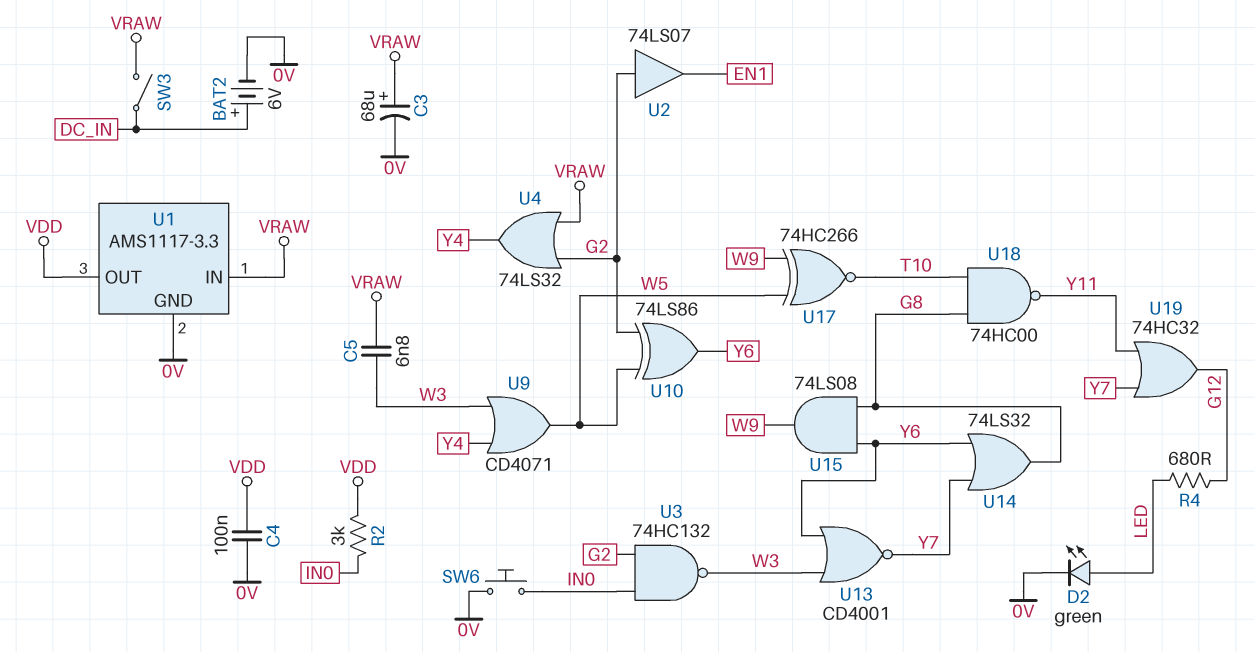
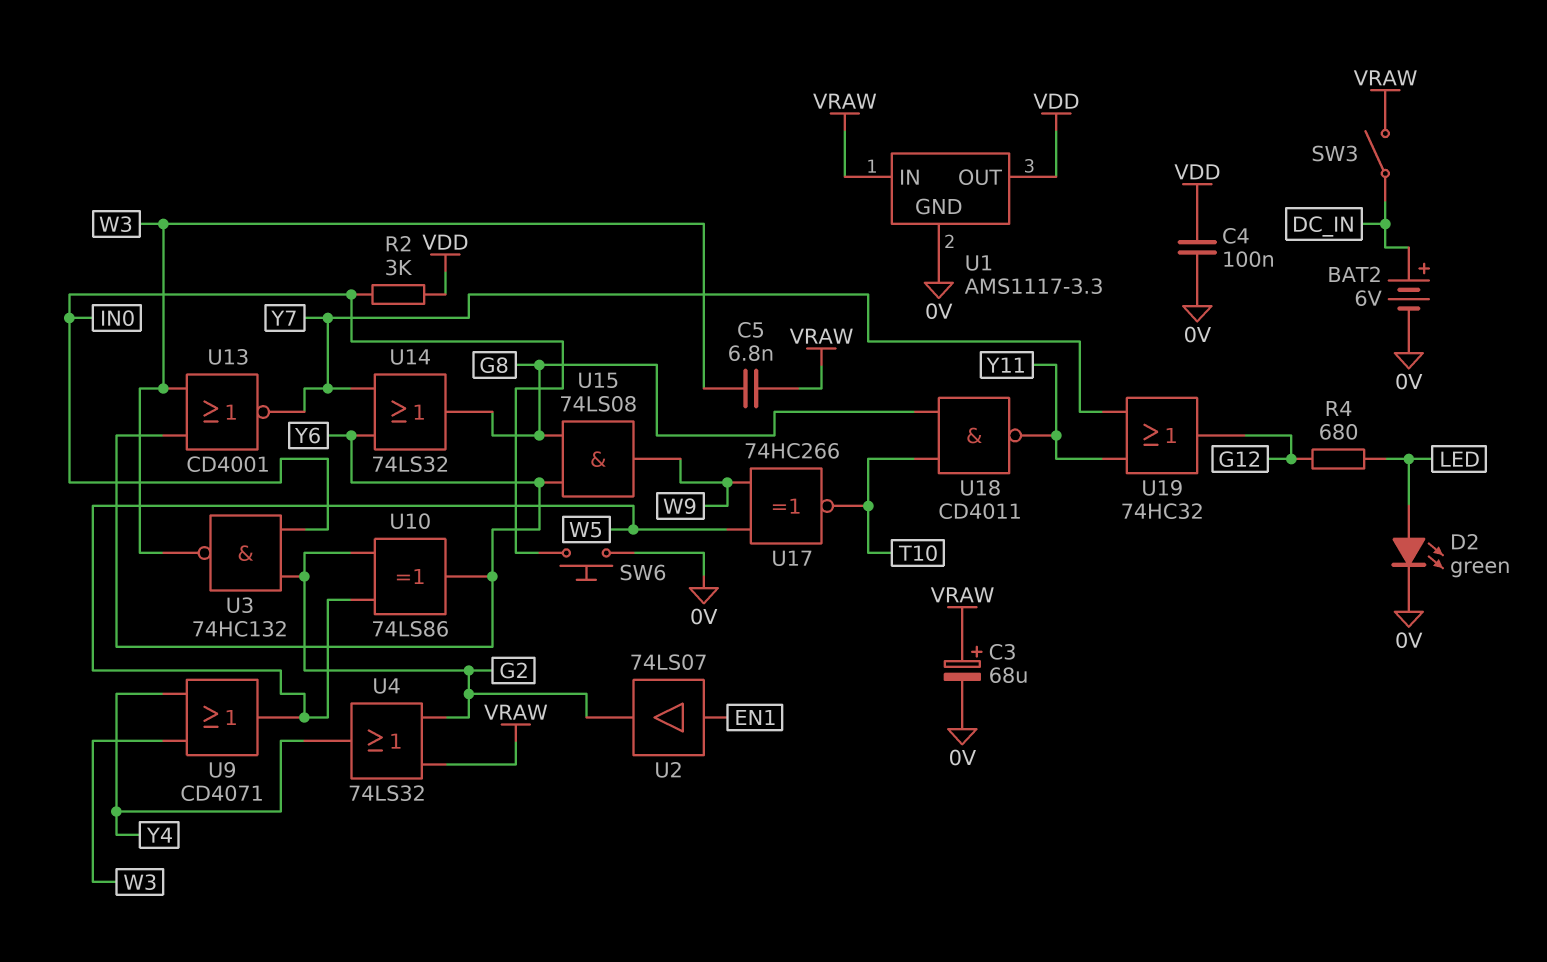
U2: buffer 74LS07 (in G2, out EN1) -> buffer 74LS07 (in EN1, out G2)
U18: NAND 74HC00 (in G8, in T10, out Y11) -> NAND CD4011 (in G8, in T10, out Y11)

